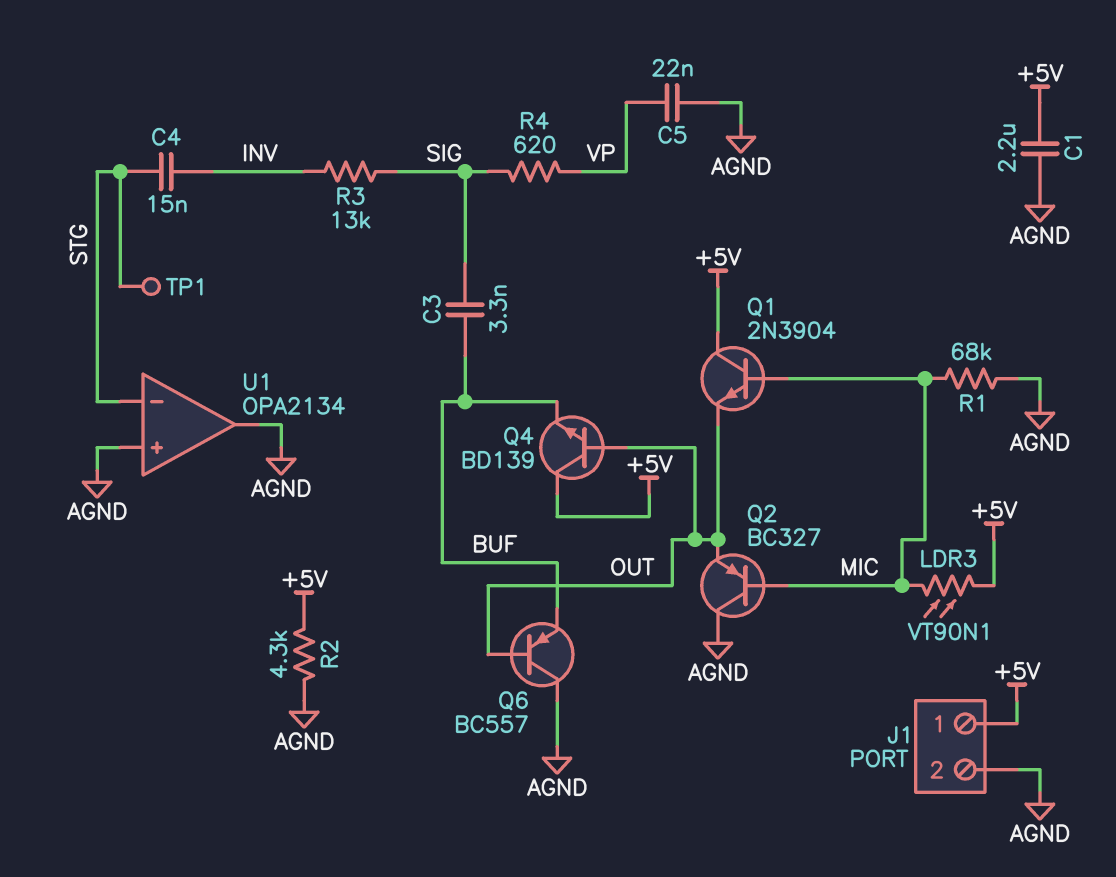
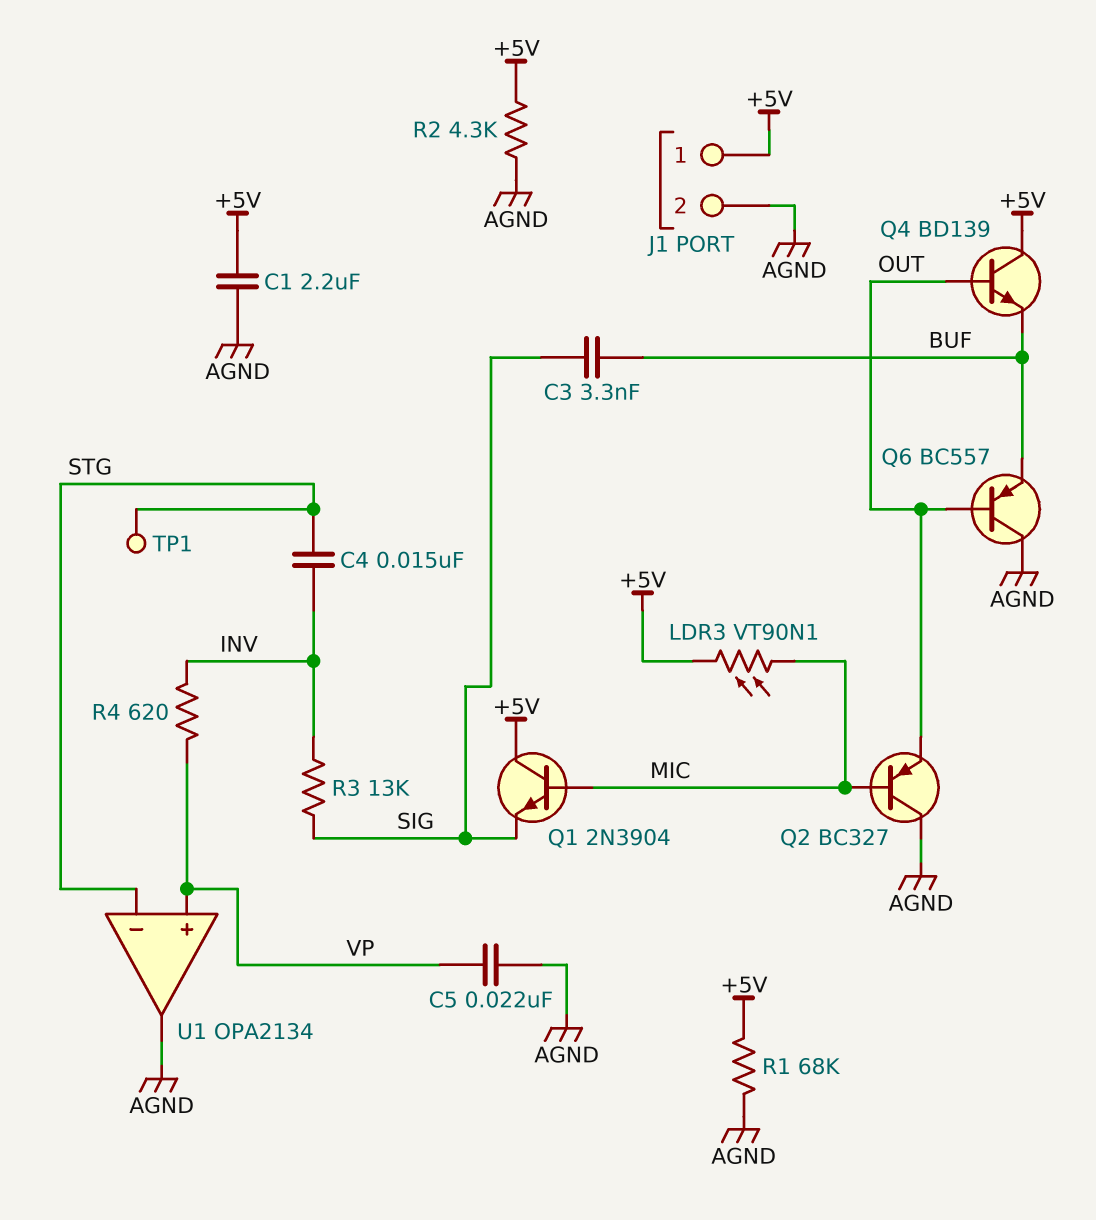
Q1: NPN 2N3904 (B MIC, C +5V, E OUT) -> NPN 2N3904 (B MIC, C +5V, E SIG)
R1: 68k (AGND, MIC) -> 68k (+5V, AGND)
R4: 620 (SIG, VP) -> 620 (INV, VP)
U1 pin in+: AGND -> VP

